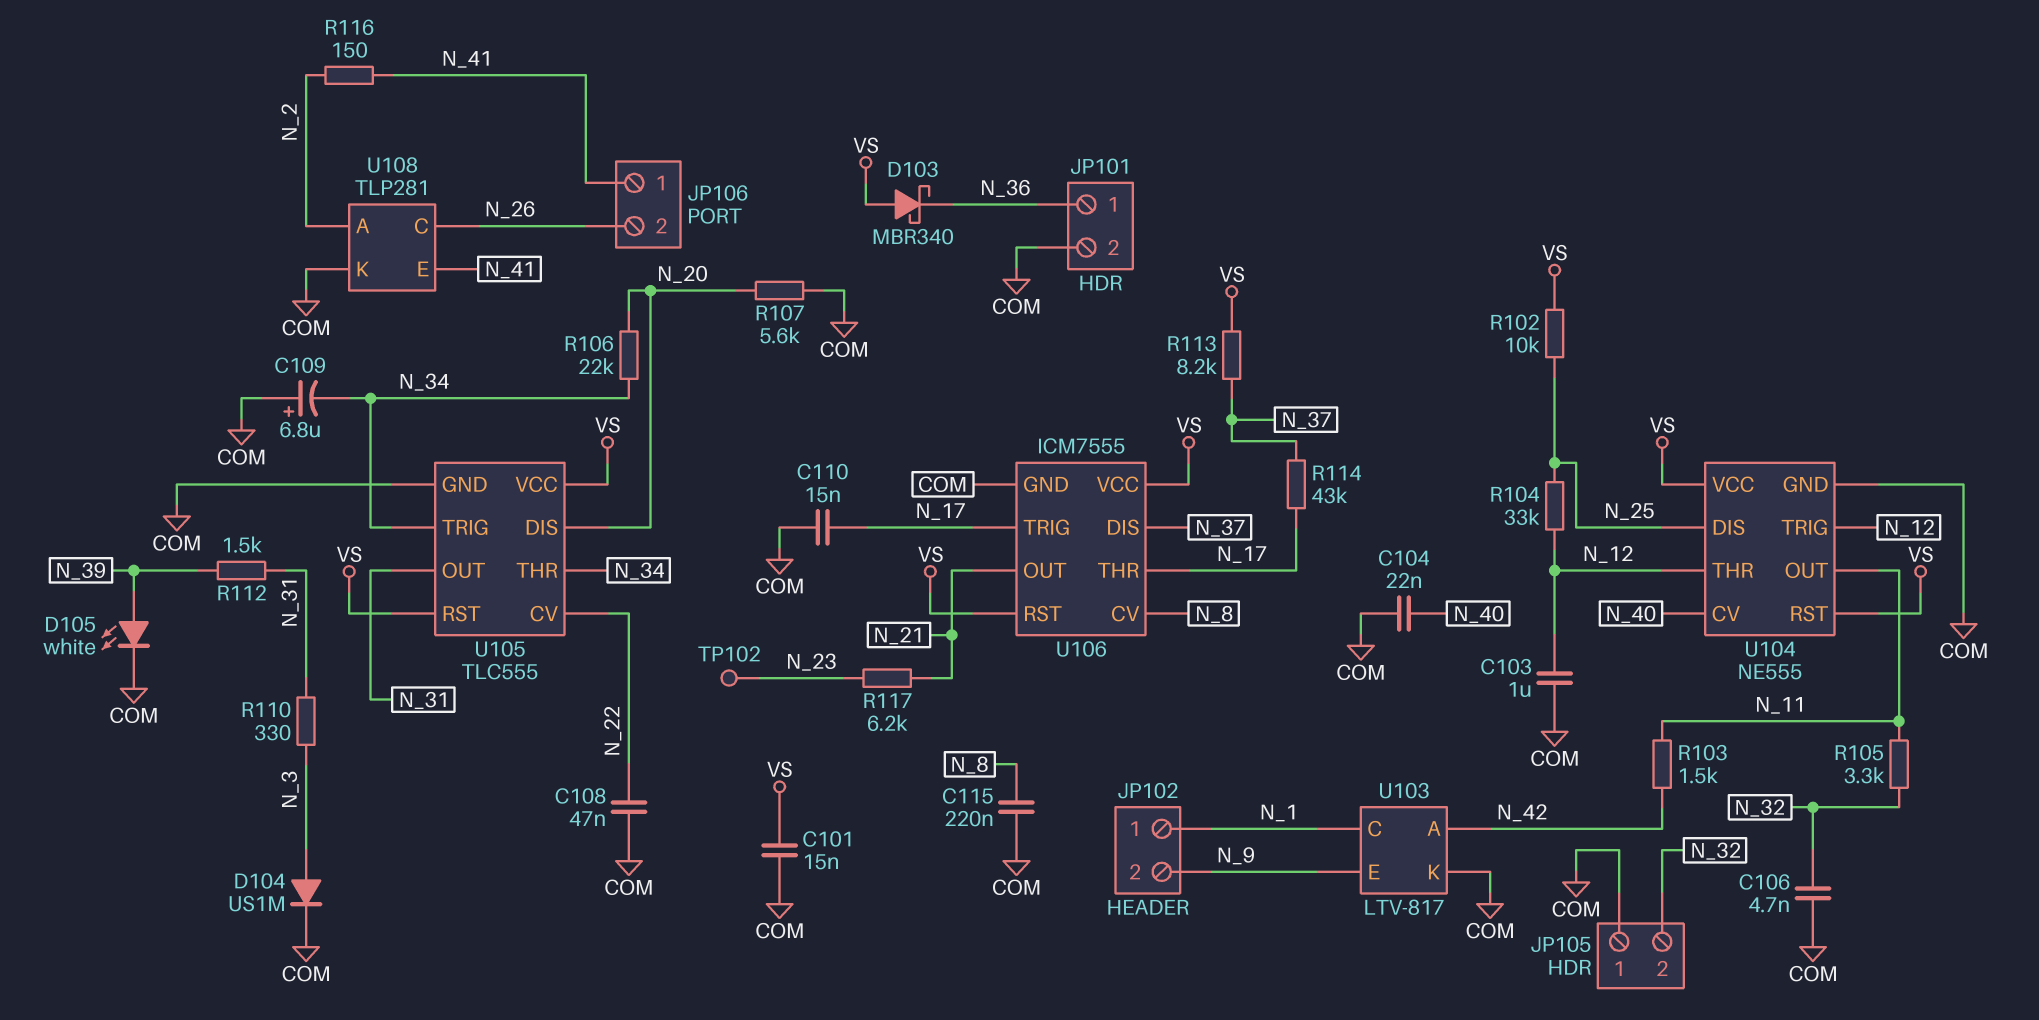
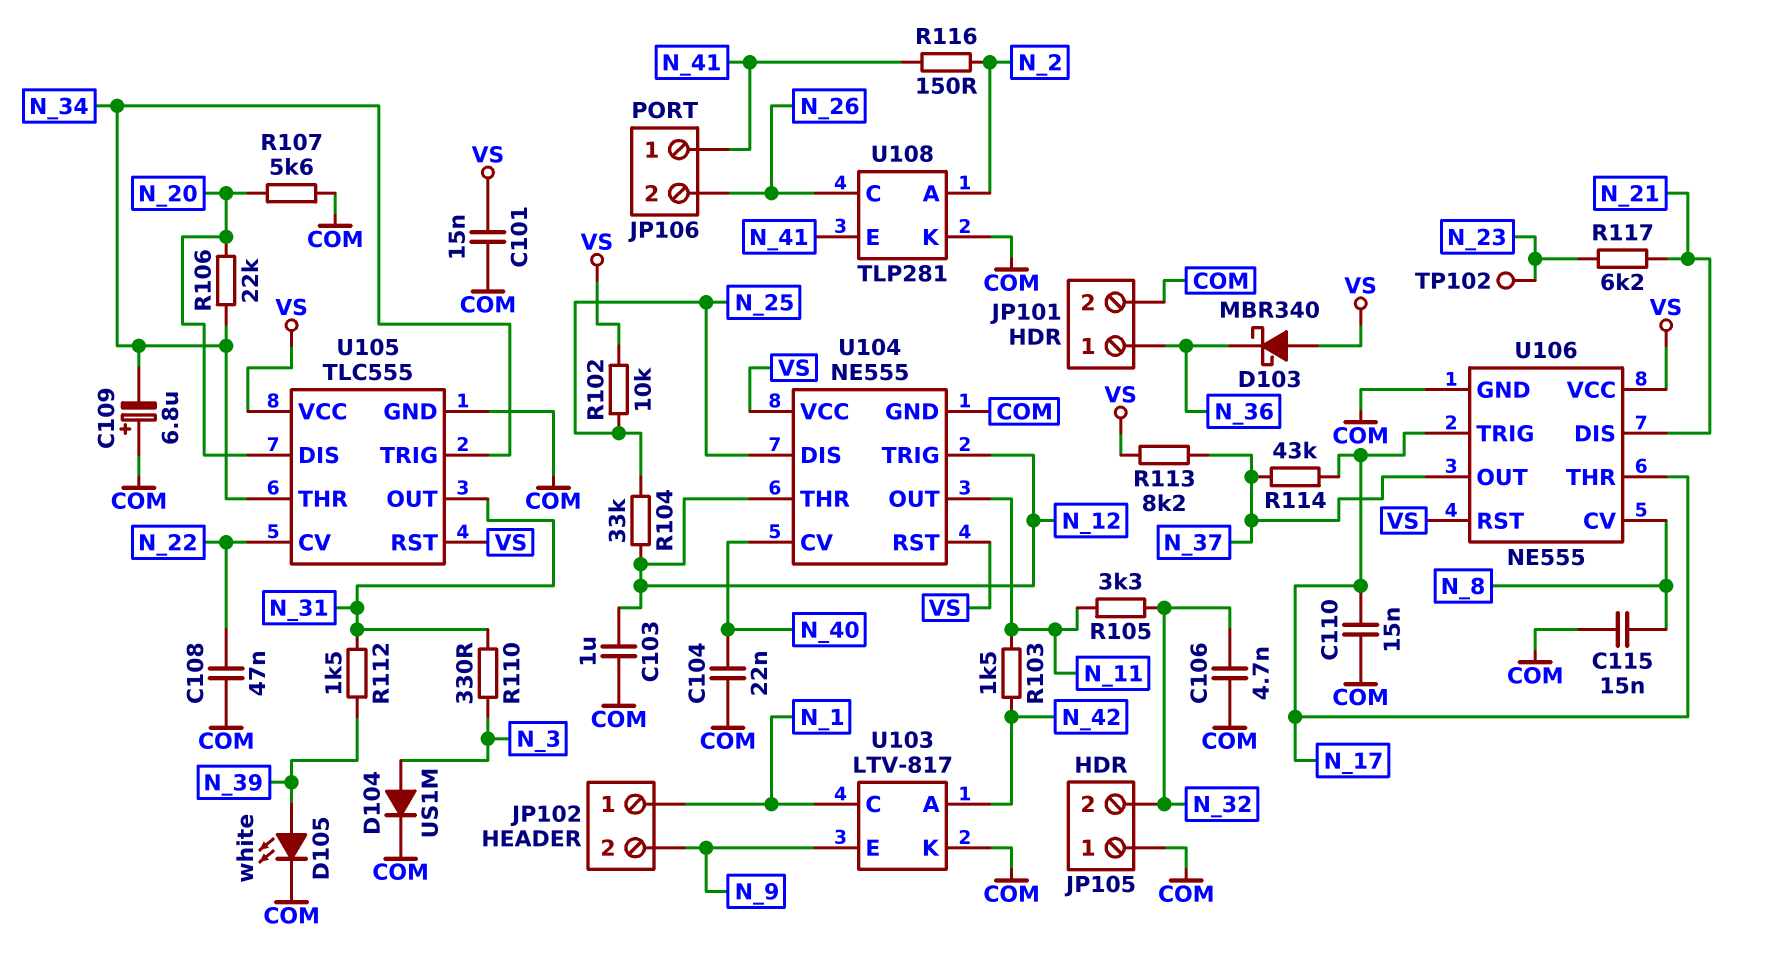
C115: 220nF (COM, N_8) -> 15nF (COM, N_8)
U106: ICM7555 -> NE555
U106 pin DIS: N_37 -> N_21
U106 pin OUT: N_21 -> N_37

